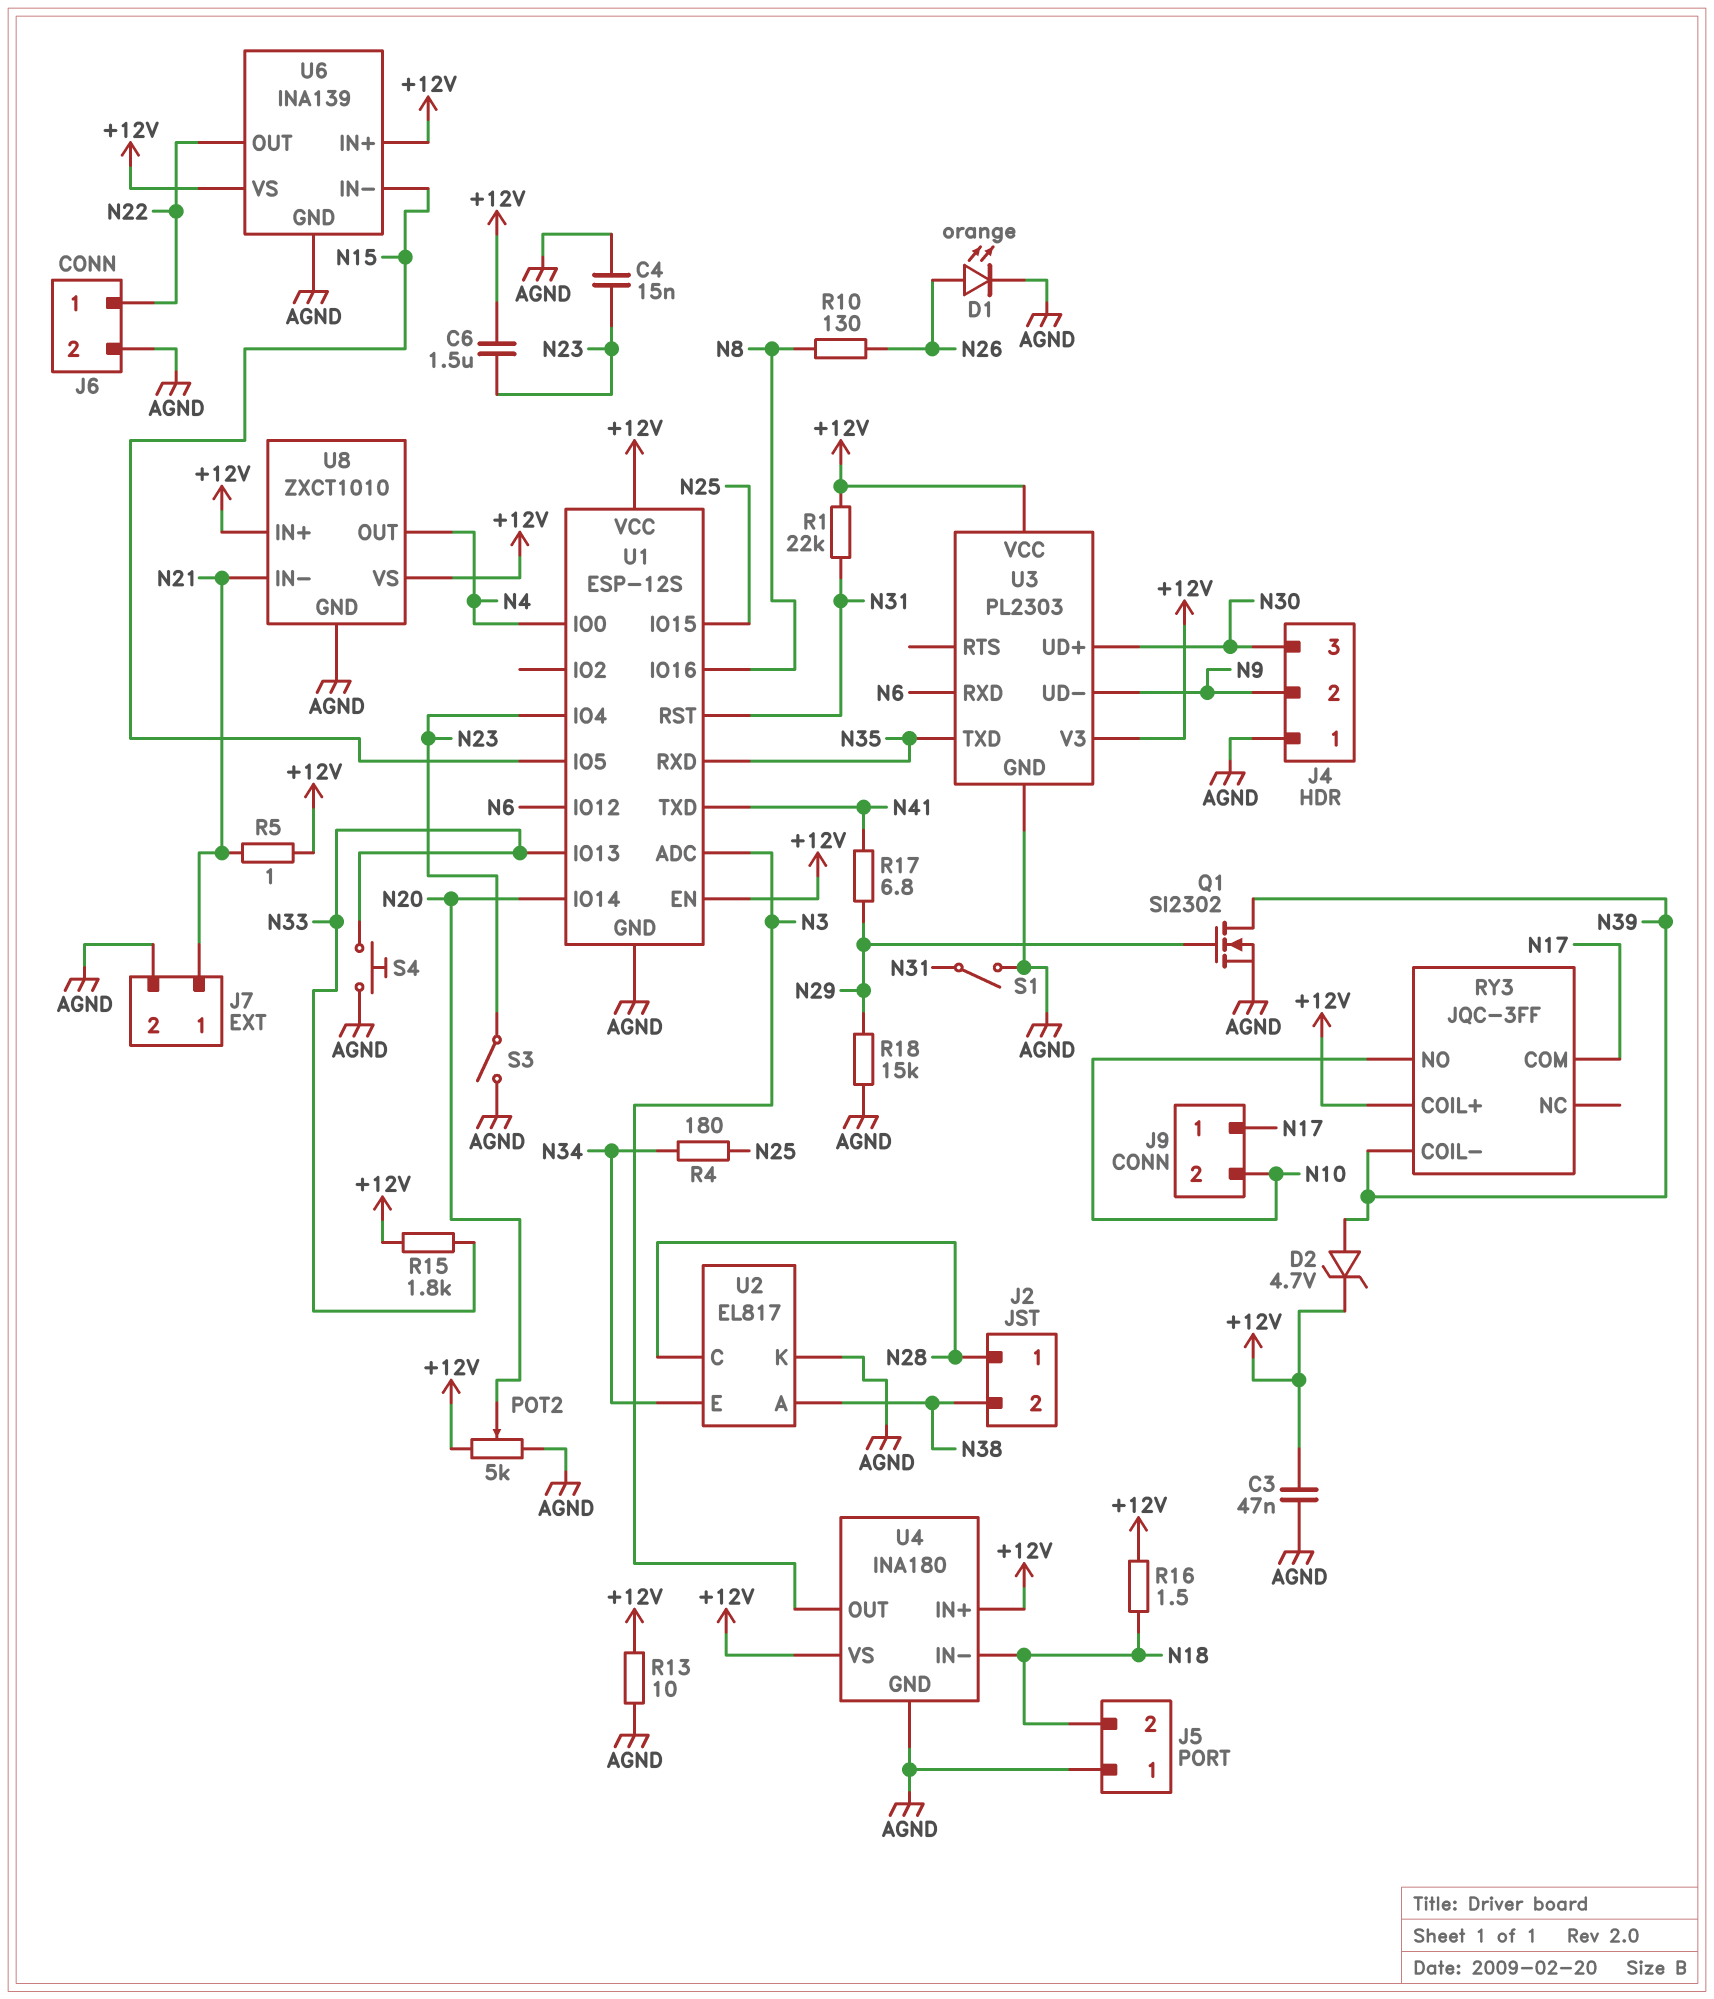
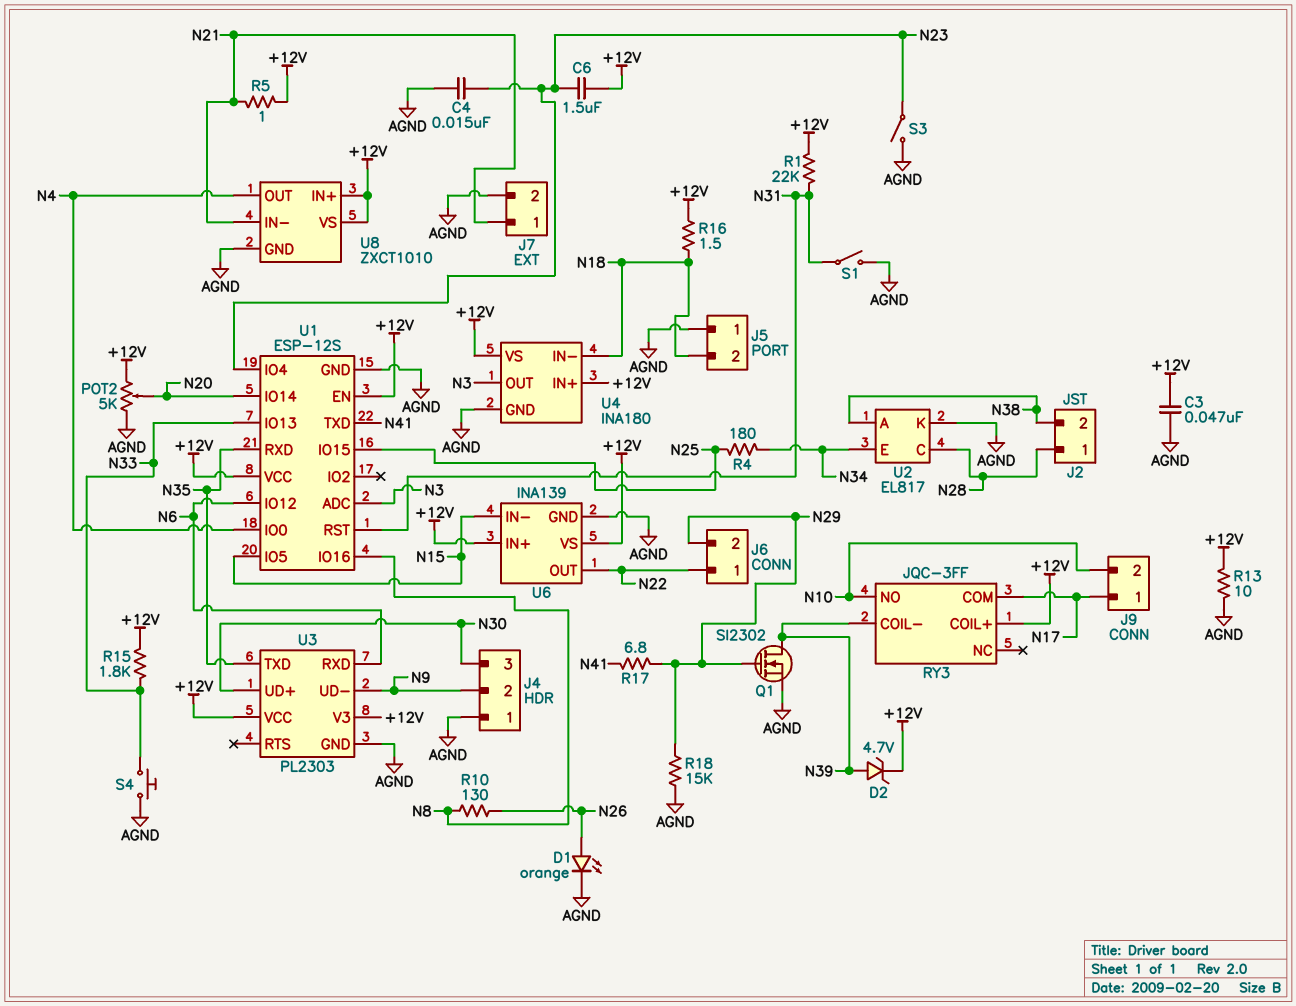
J6 pin 2: AGND -> N29

